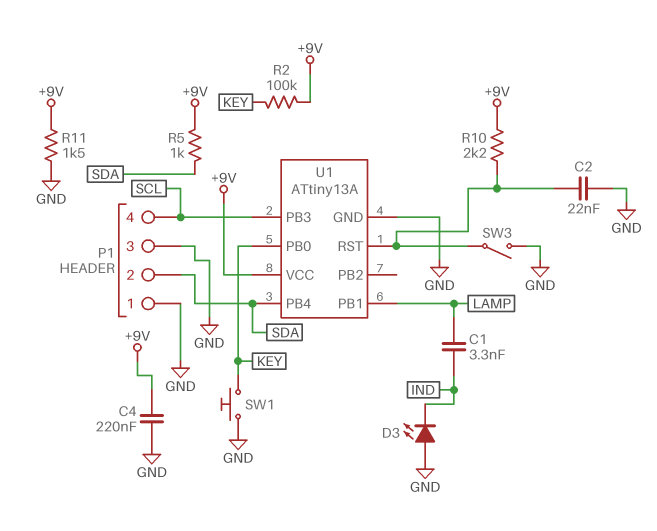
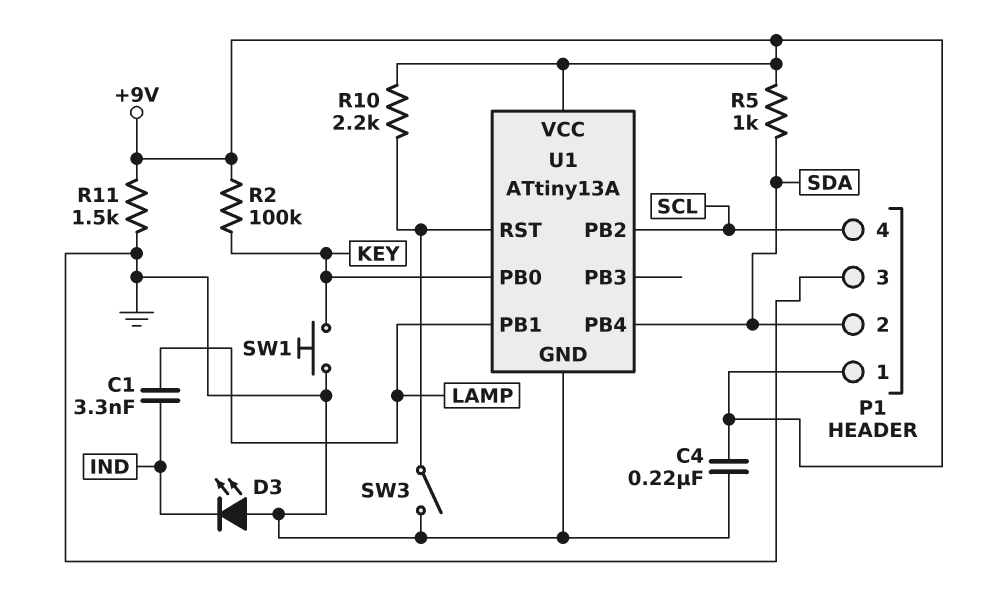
C2: 22nF (GND, U1/RST) -> none
P1 pin 1: GND -> +9V
U1 pin PB2: none -> SCL
U1 pin PB3: SCL -> none

